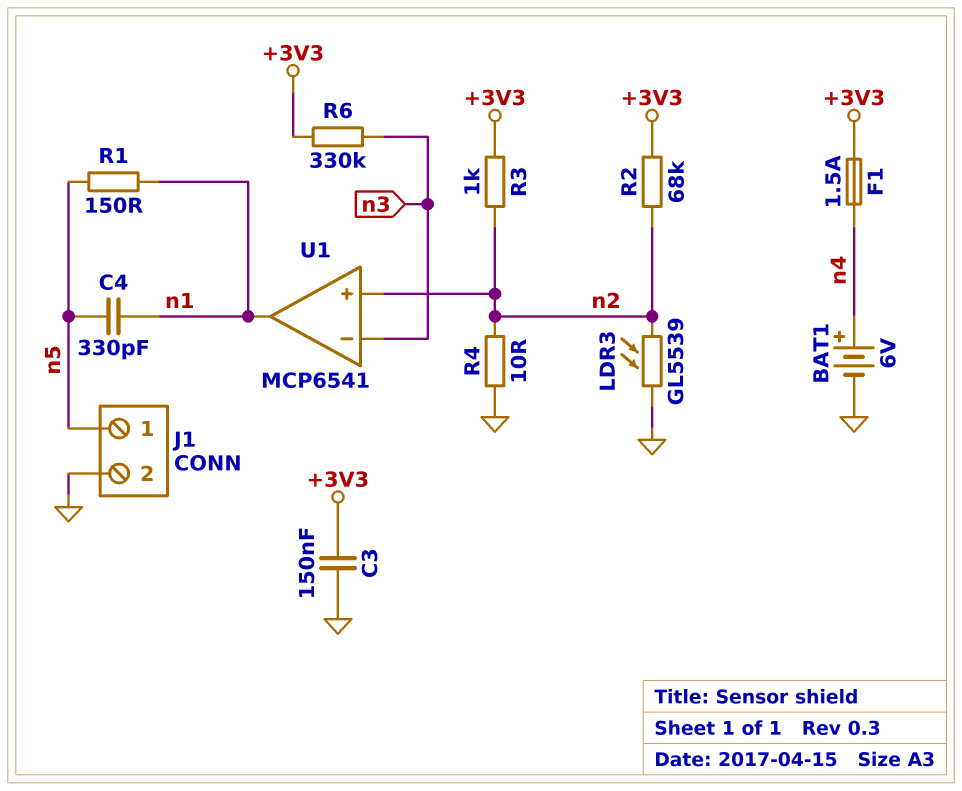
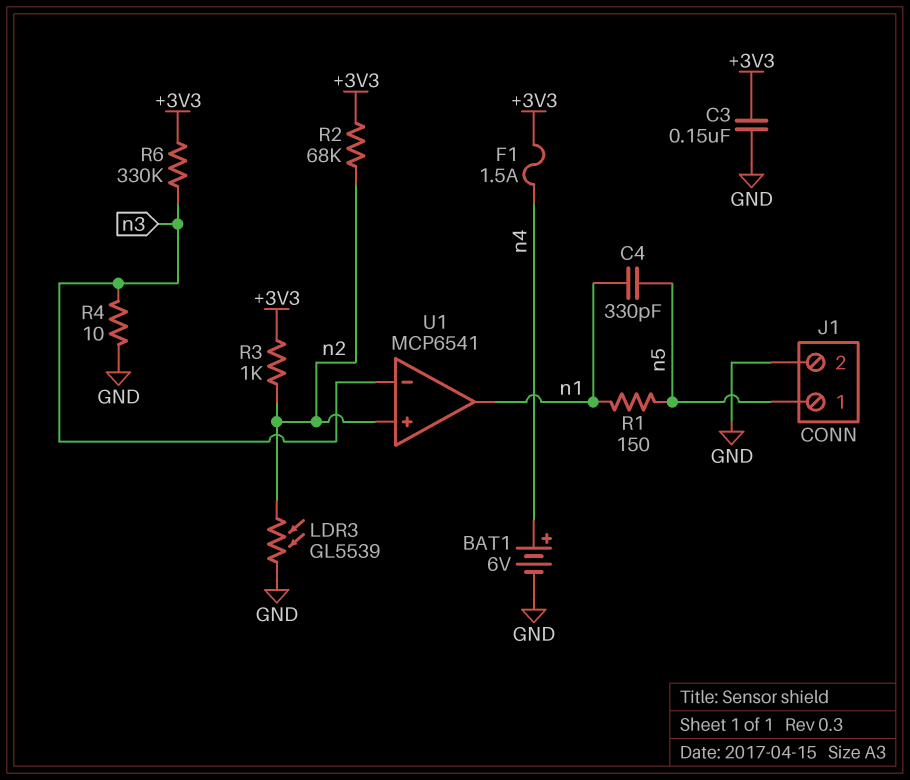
R4: 10 (GND, n2) -> 10 (GND, n3)

